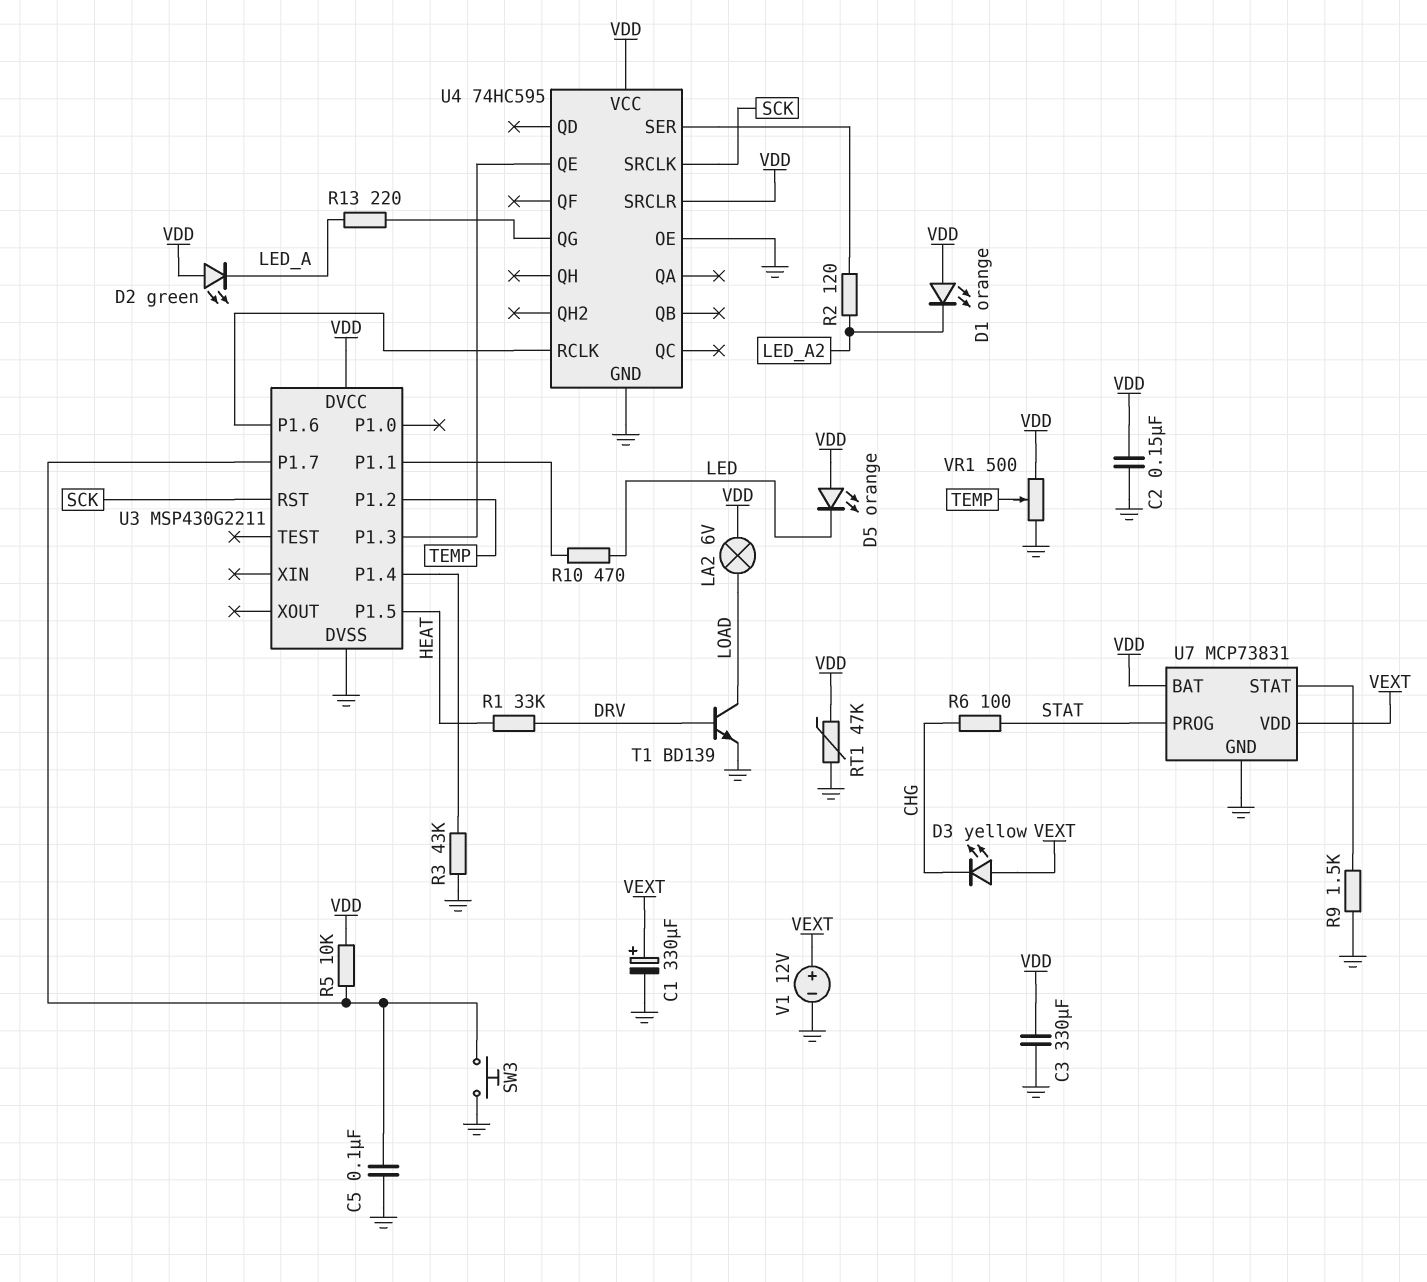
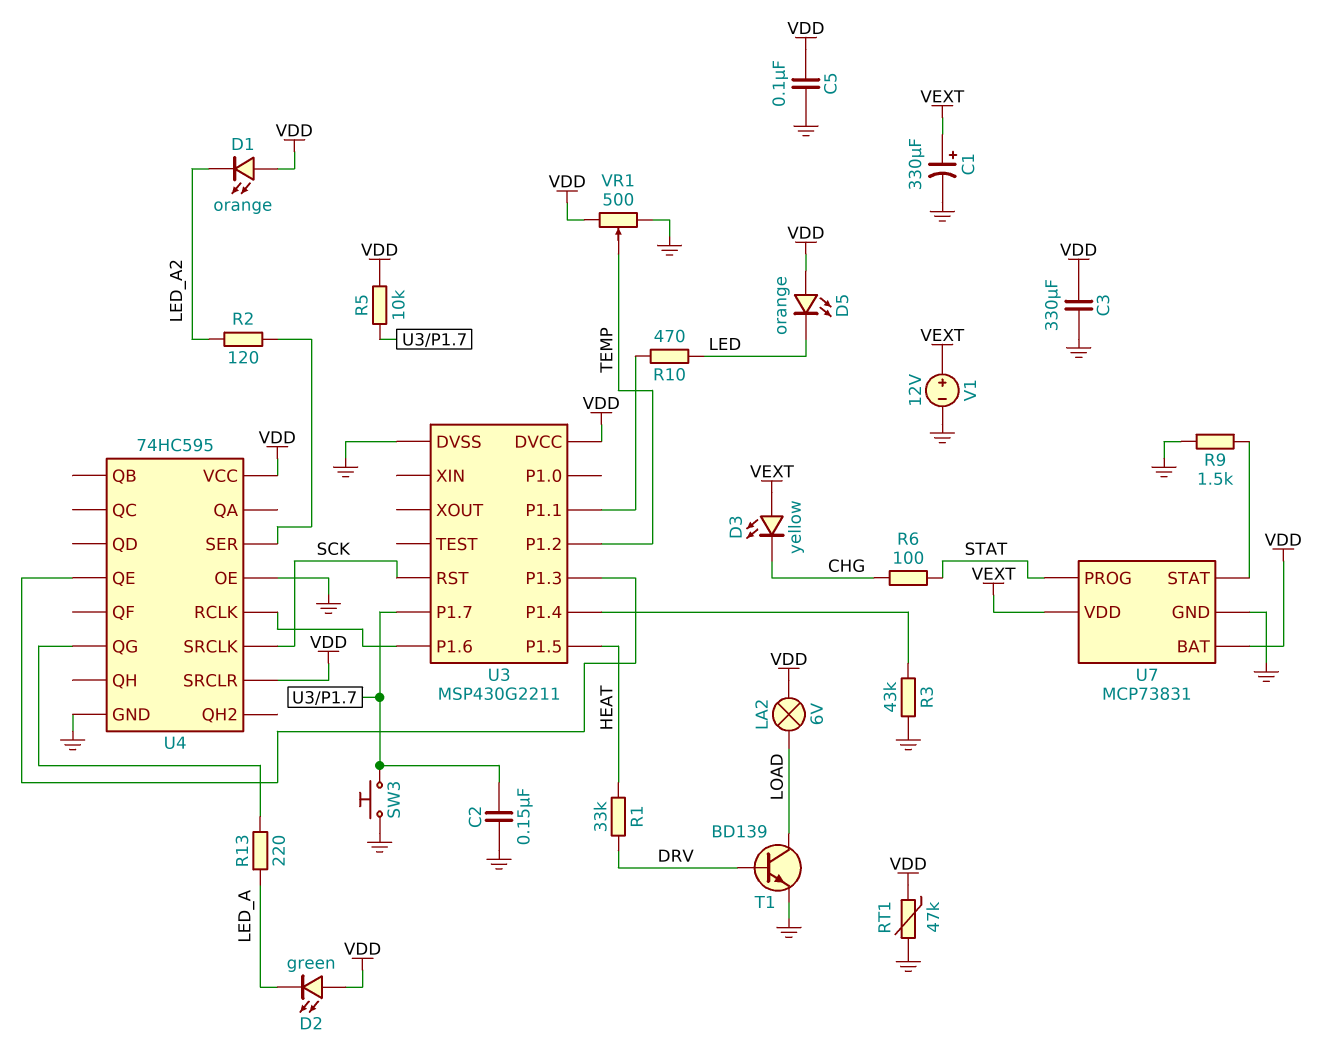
C2: 150nF (GND, VDD) -> 150nF (GND, U3/P1.7)
C5: 100nF (GND, U3/P1.7) -> 100nF (GND, VDD)

